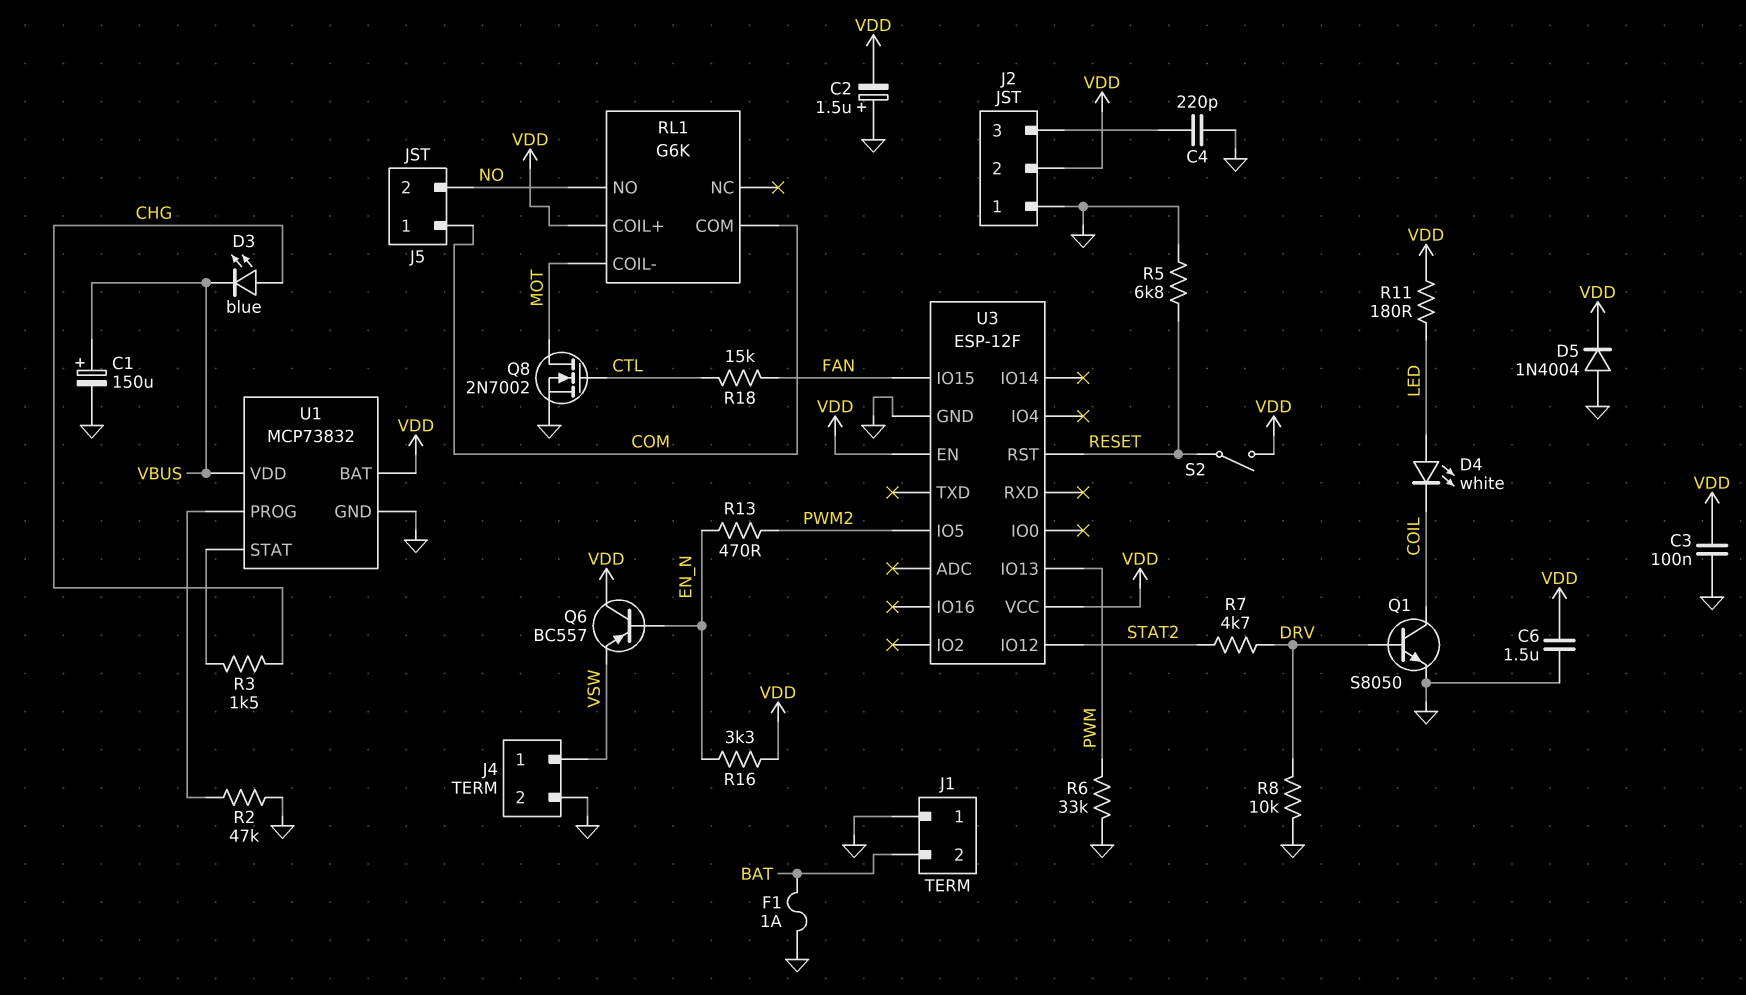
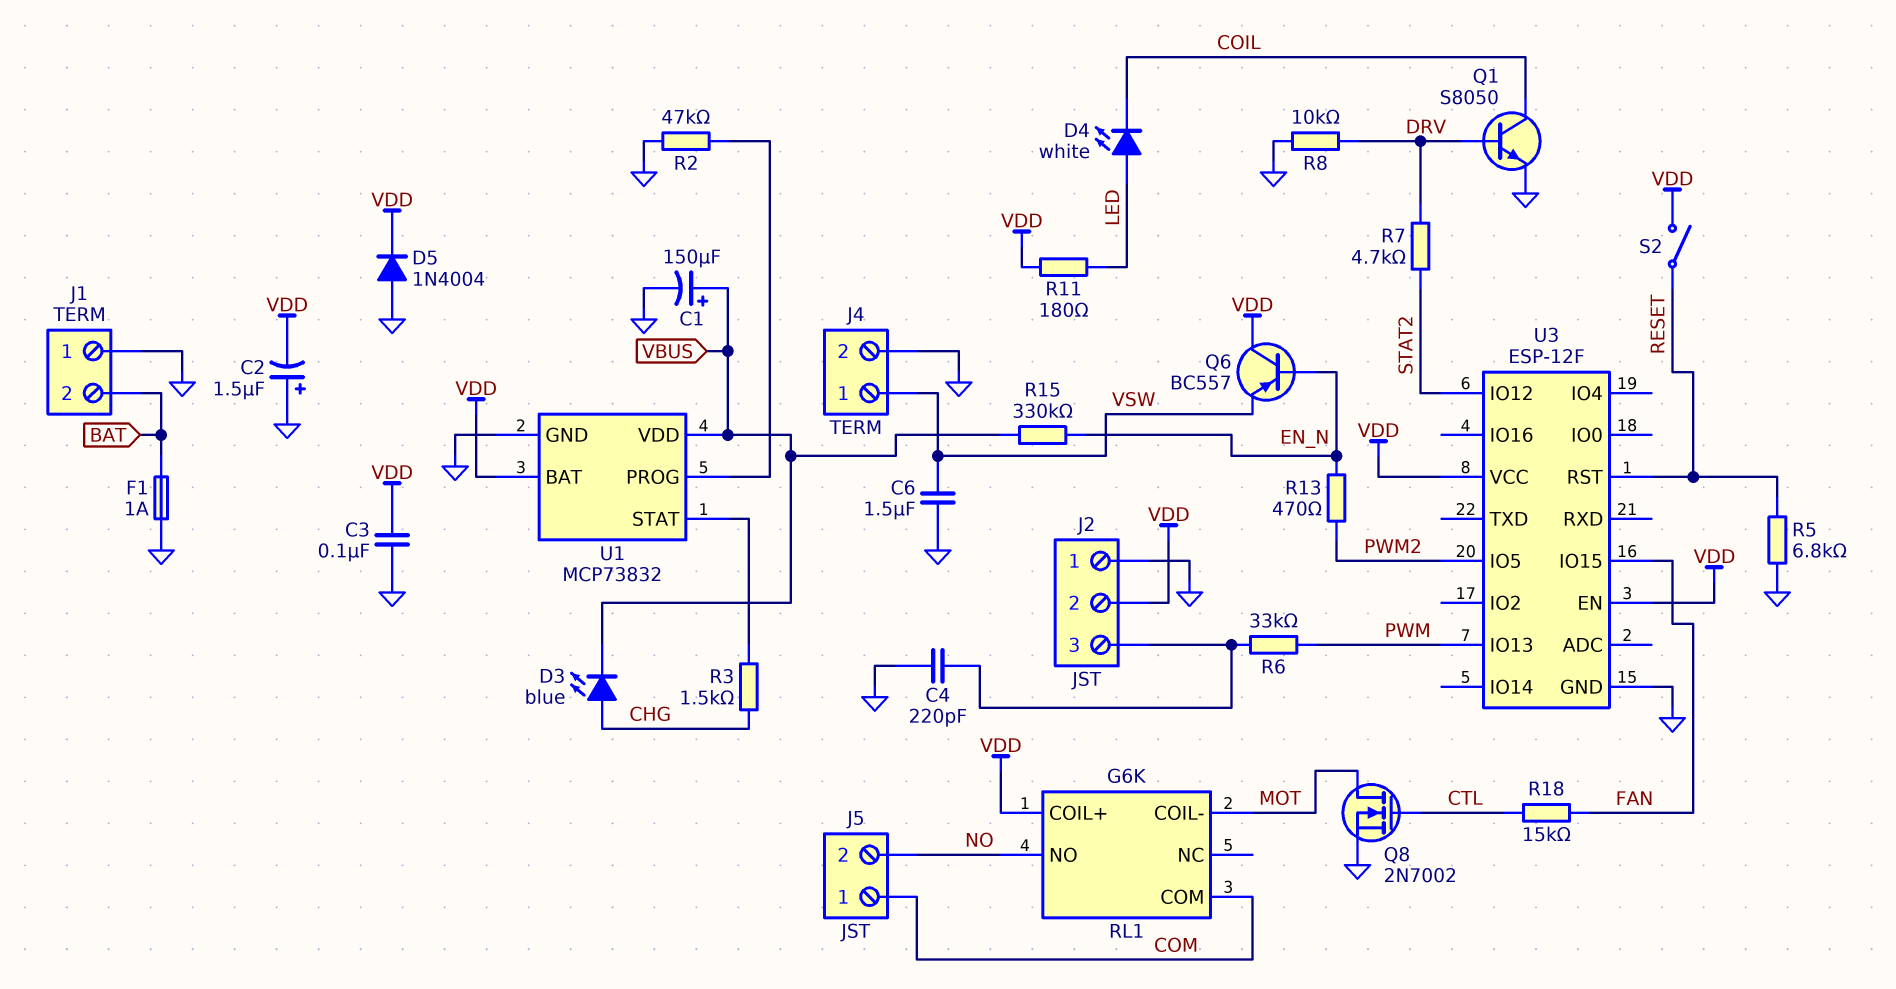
C6: 1.5uF (GND, VDD) -> 1.5uF (GND, VSW)
R6: 33k (GND, PWM) -> 33k (J2/3, PWM)
R15: none -> 330k (EN_N, VBUS)
R16: 3.3k (EN_N, VDD) -> none

